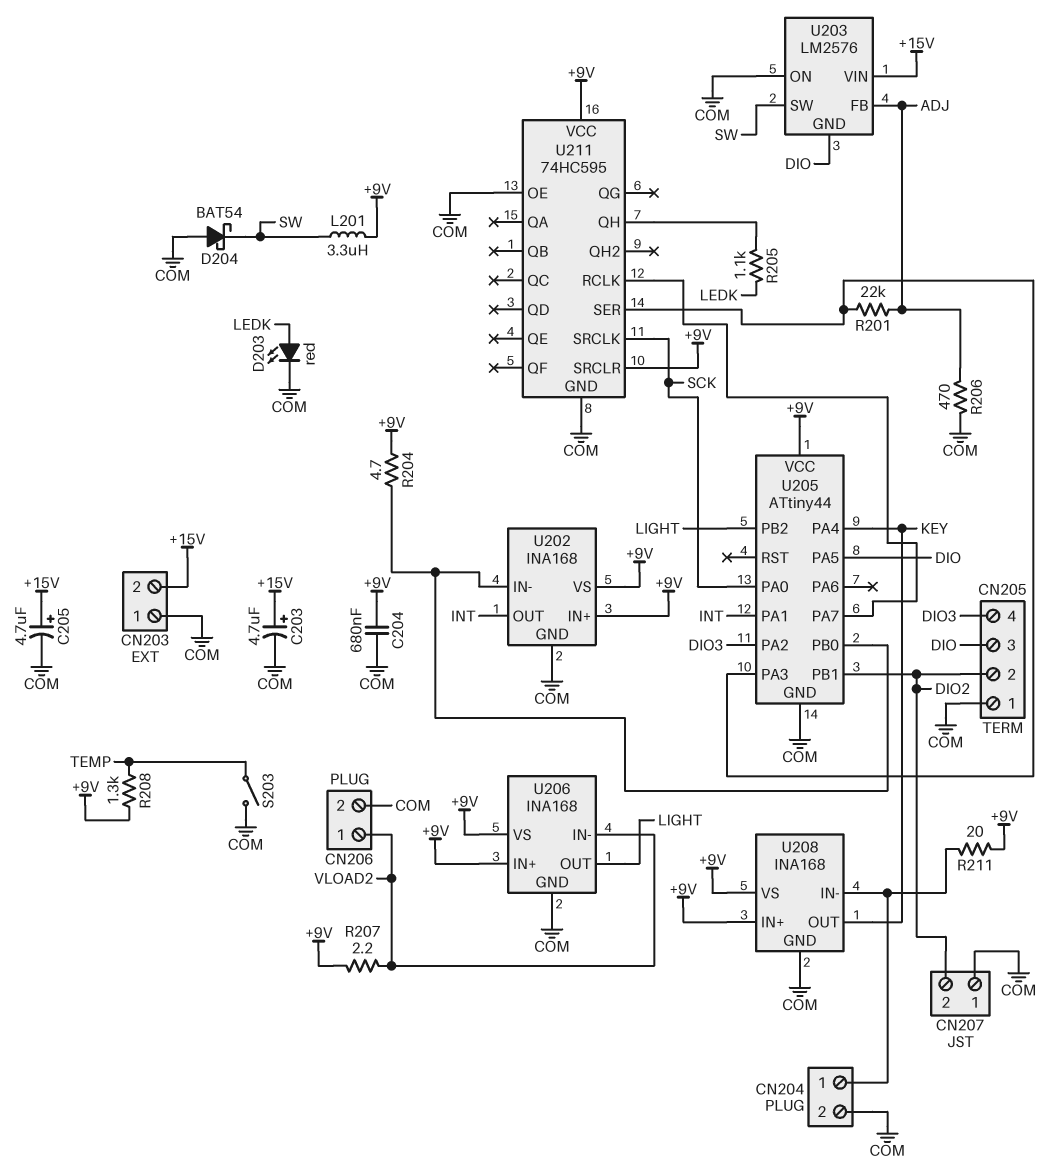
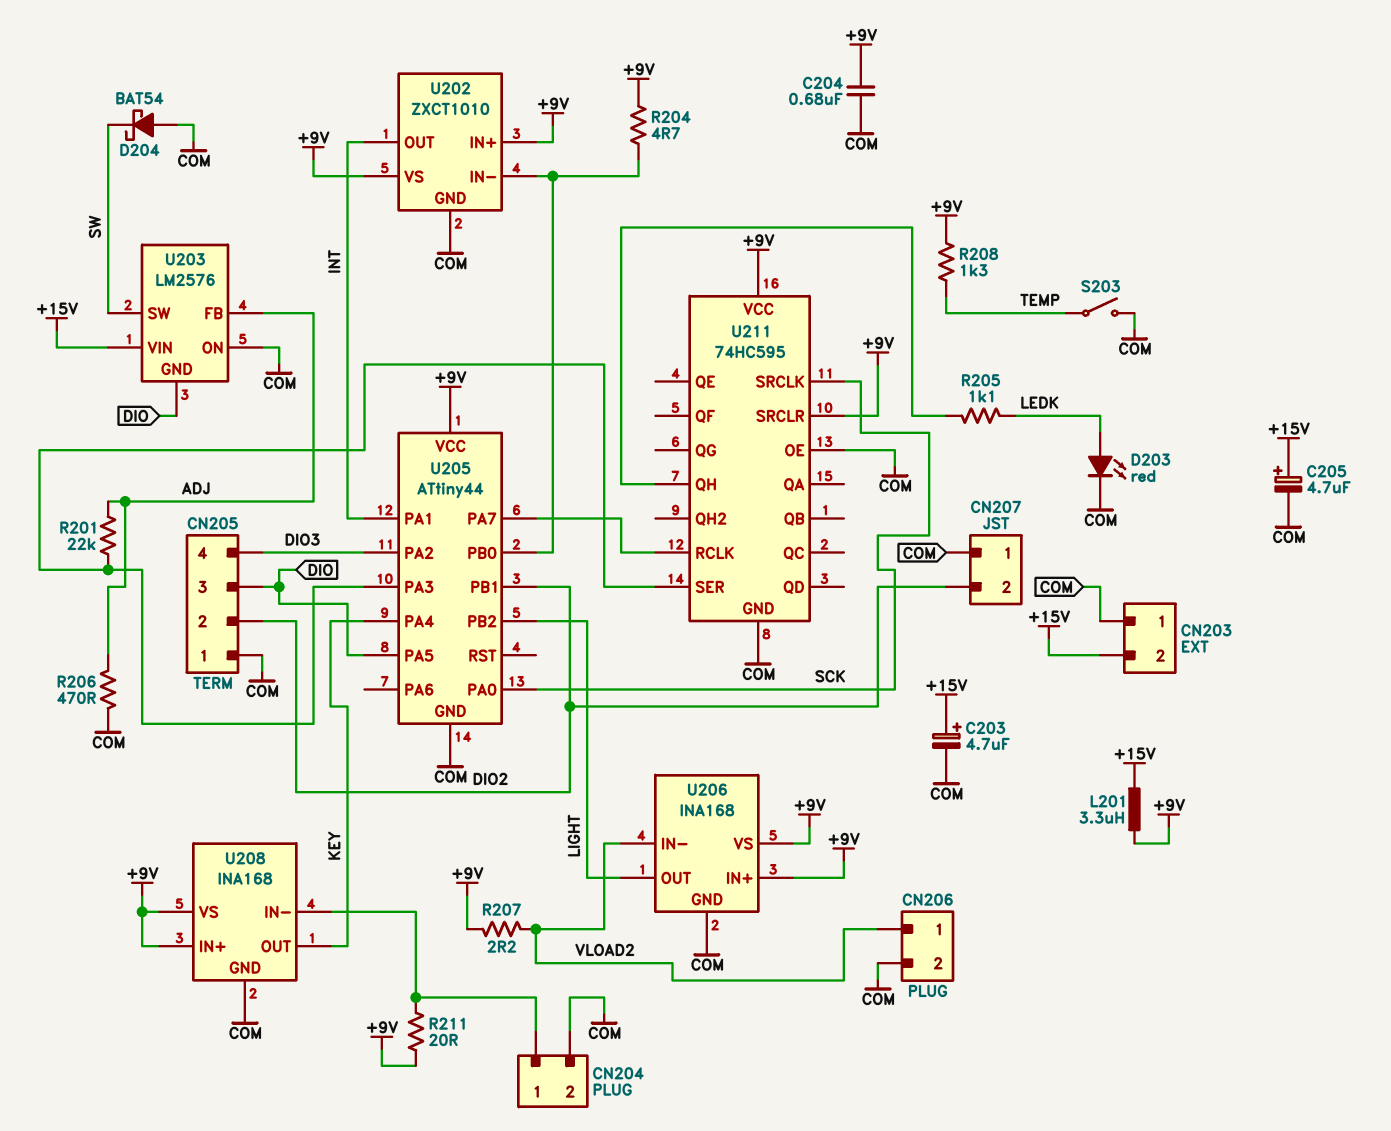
L201: 3.3uH (+9V, SW) -> 3.3uH (+9V, +15V)
U202: INA168 -> ZXCT1010

